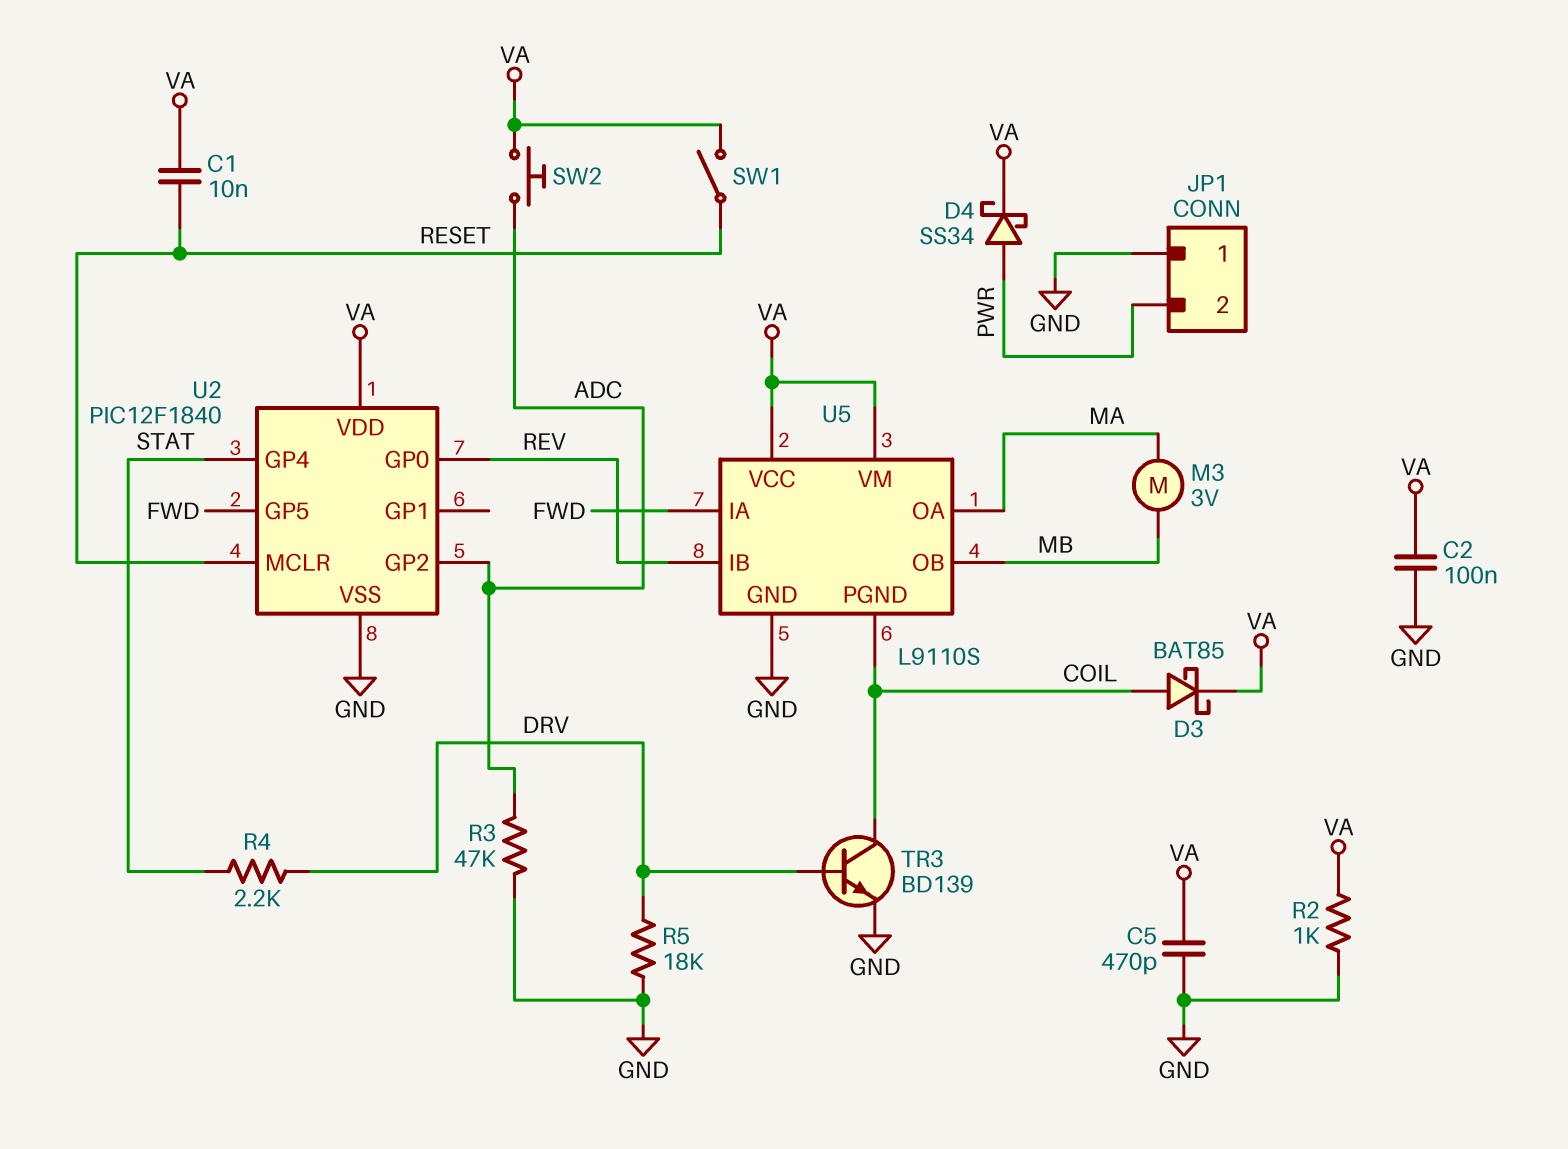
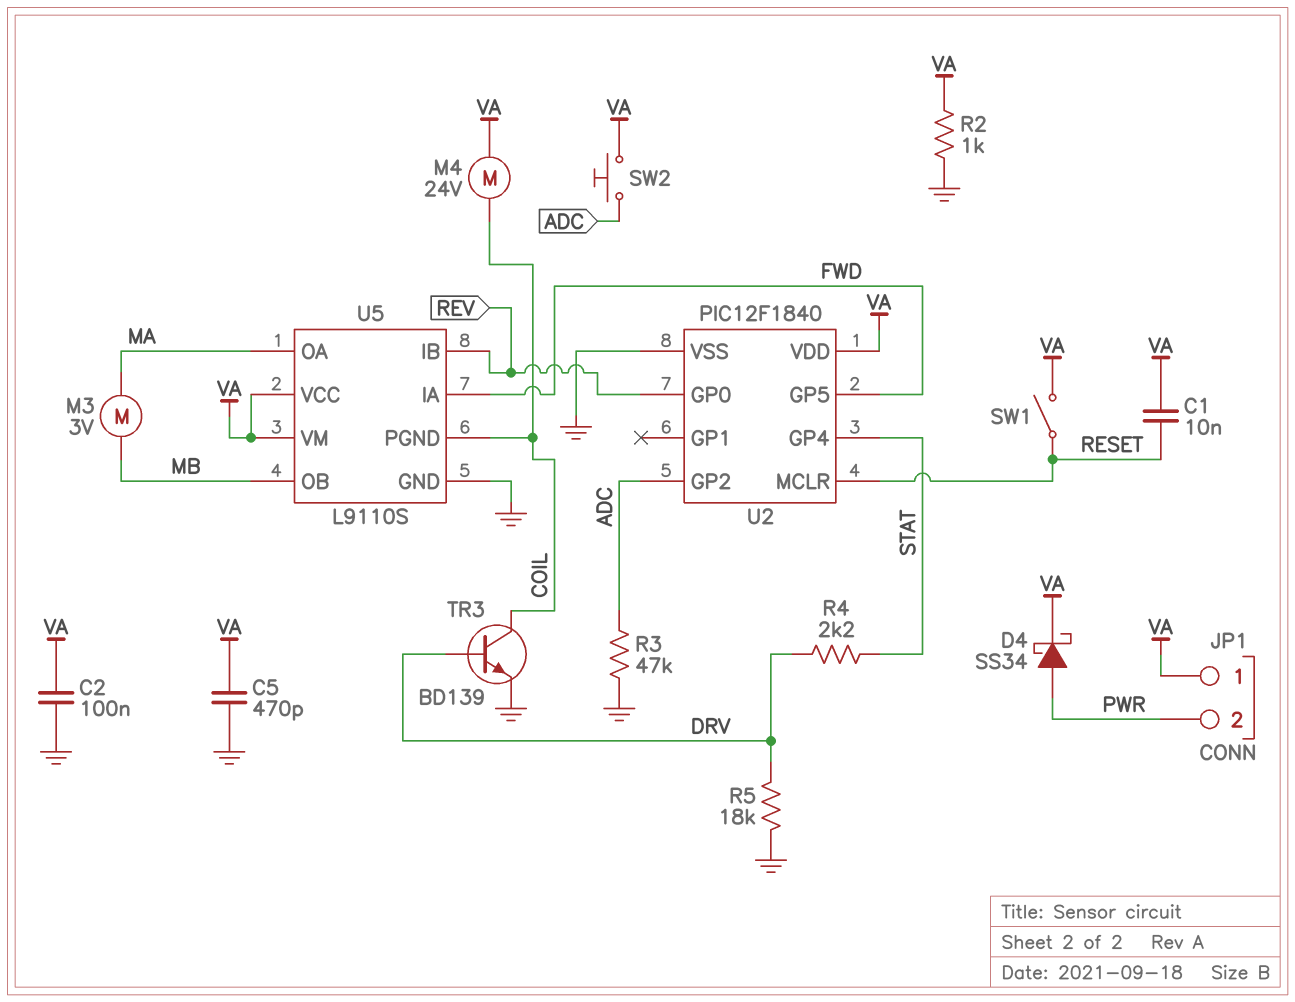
D3: schottky BAT85 (A COIL, K VA) -> none
JP1 pin 1: GND -> VA
M4: none -> motor 24V (COIL, VA)

